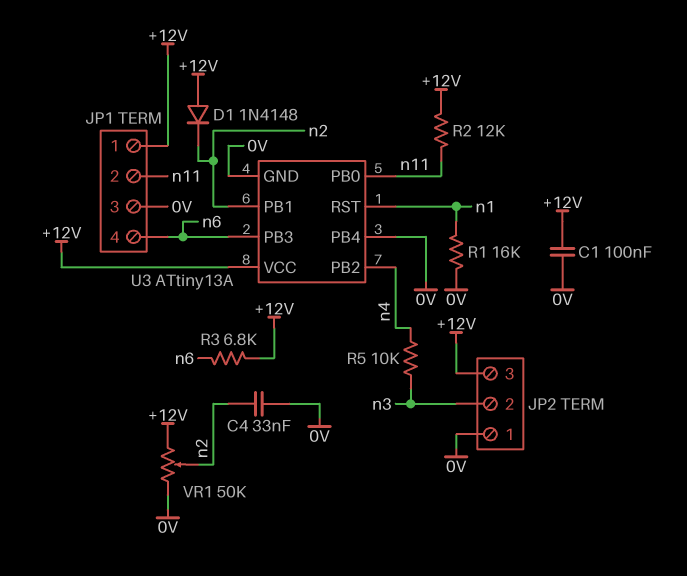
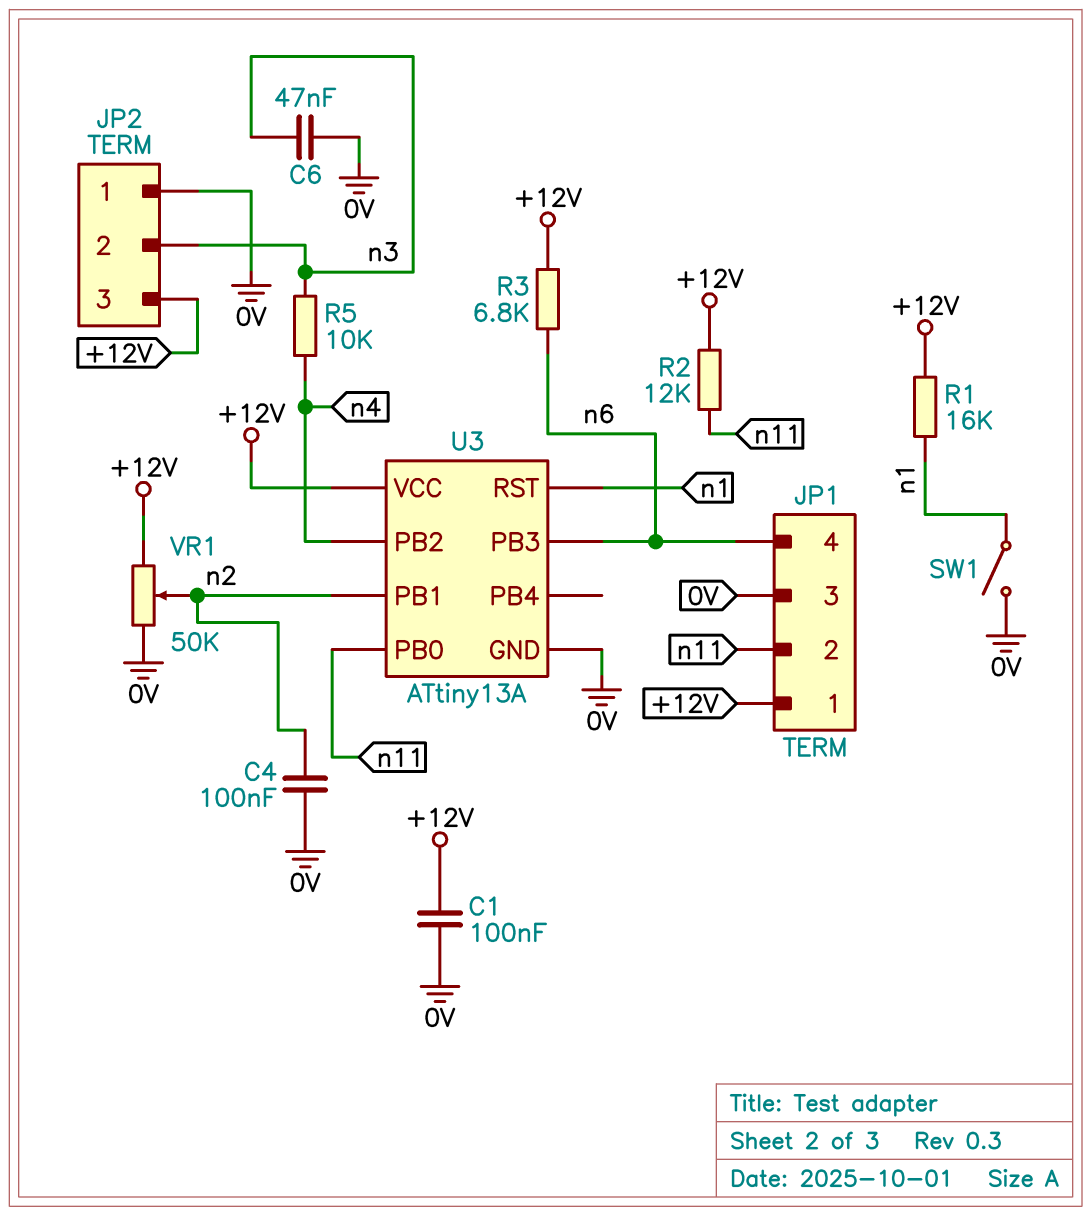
C4: 33nF (0V, n2) -> 100nF (0V, n2)
C6: none -> 47nF (0V, n3)
D1: diode 1N4148 (A +12V, K n2) -> none
R1: 16k (0V, n1) -> 16k (+12V, n1)
SW1: none -> switch (0V, n1)
U3 pin PB4: 0V -> none

